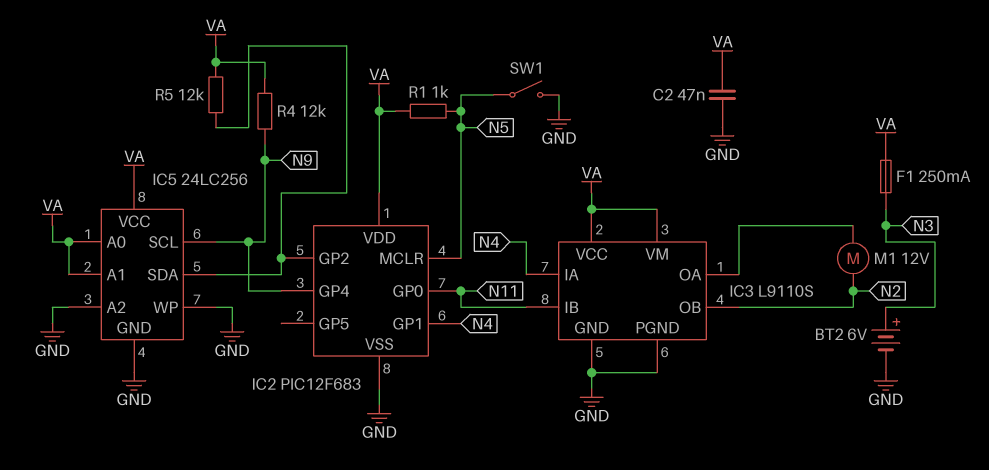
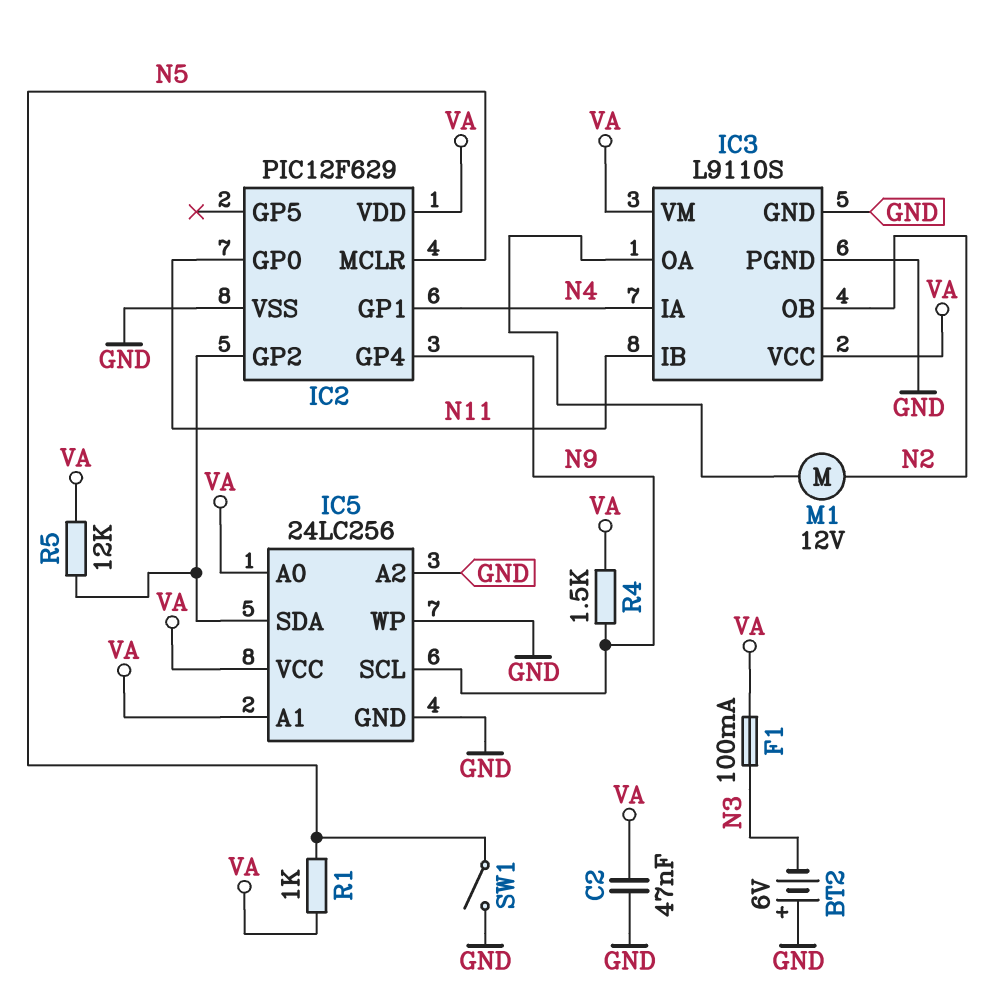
BT2: 6V (plus N3, minus GND) -> 6V (plus GND, minus N3)
F1: 250mA (N3, VA) -> 100mA (N3, VA)
IC2: PIC12F683 -> PIC12F629
R4: 12k (N9, VA) -> 1.5k (N9, VA)

